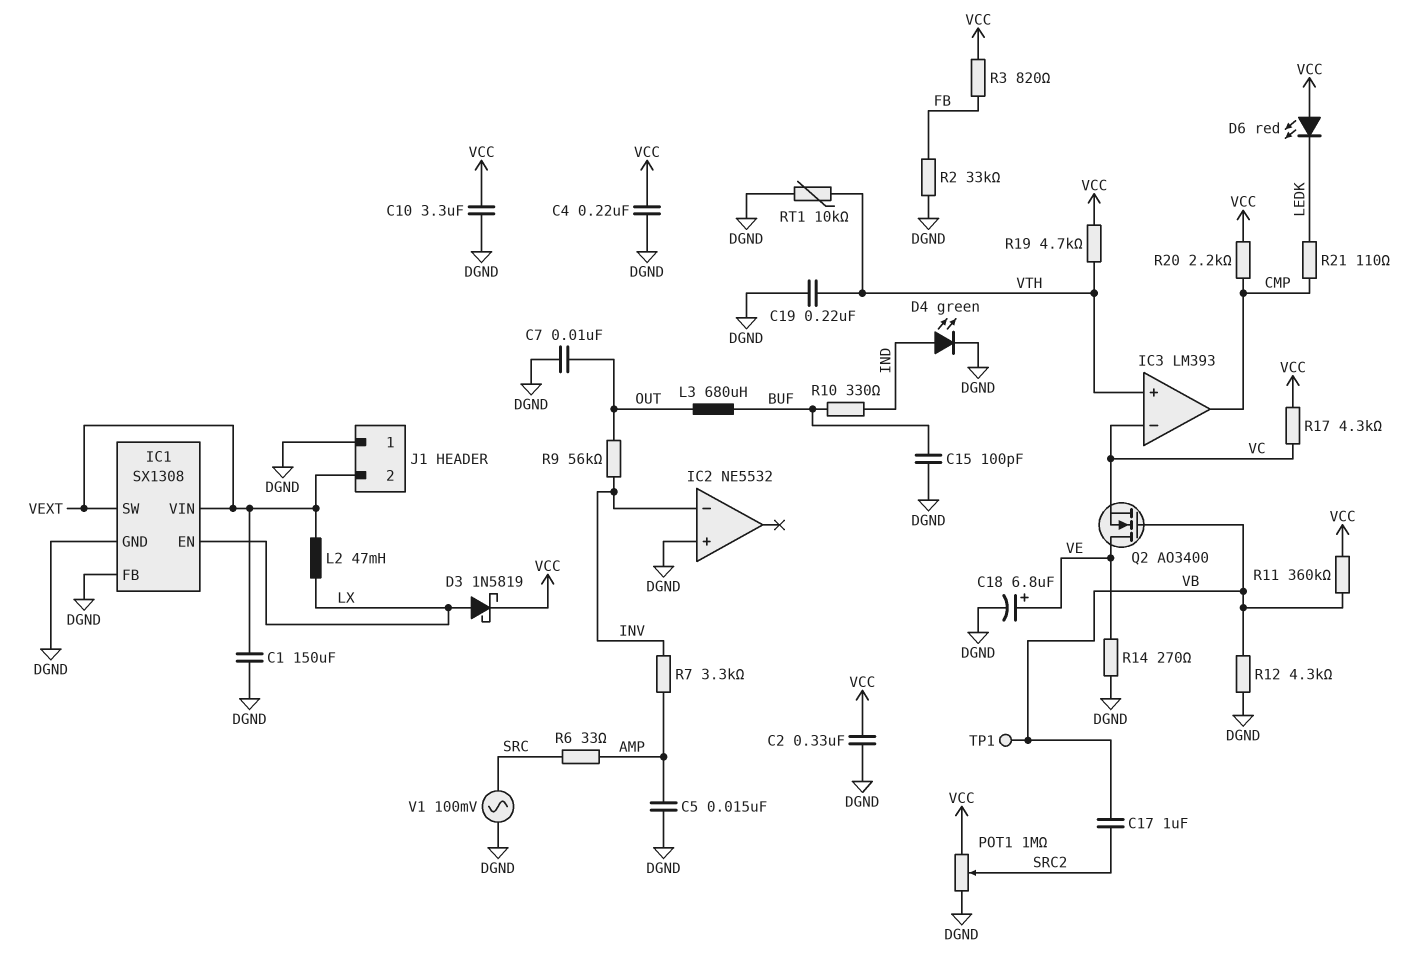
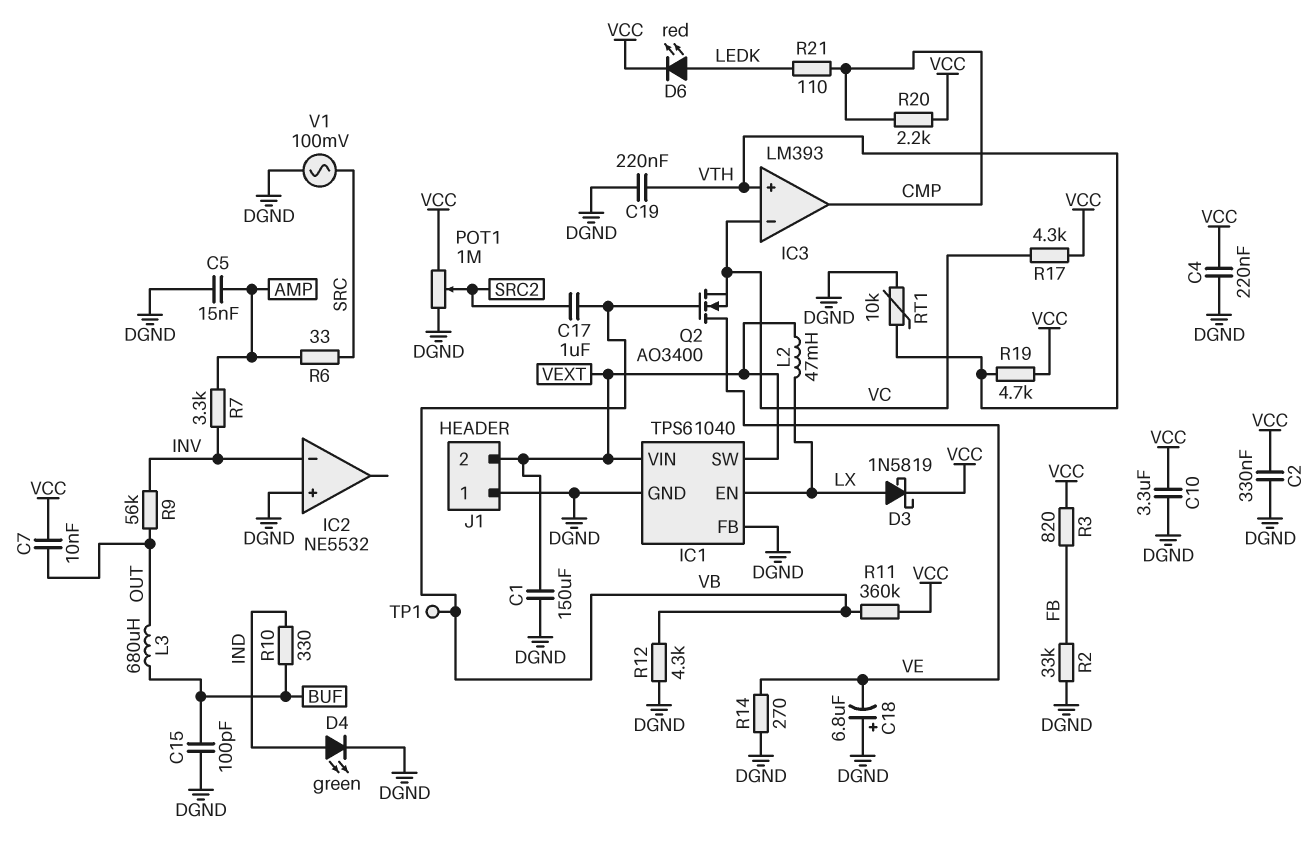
C7: 10nF (DGND, OUT) -> 10nF (OUT, VCC)
C18: 6.8uF (plus VE, minus DGND) -> 6.8uF (plus DGND, minus VE)
D6: LED red (A VCC, K LEDK) -> LED red (A LEDK, K VCC)
IC1: SX1308 -> TPS61040

